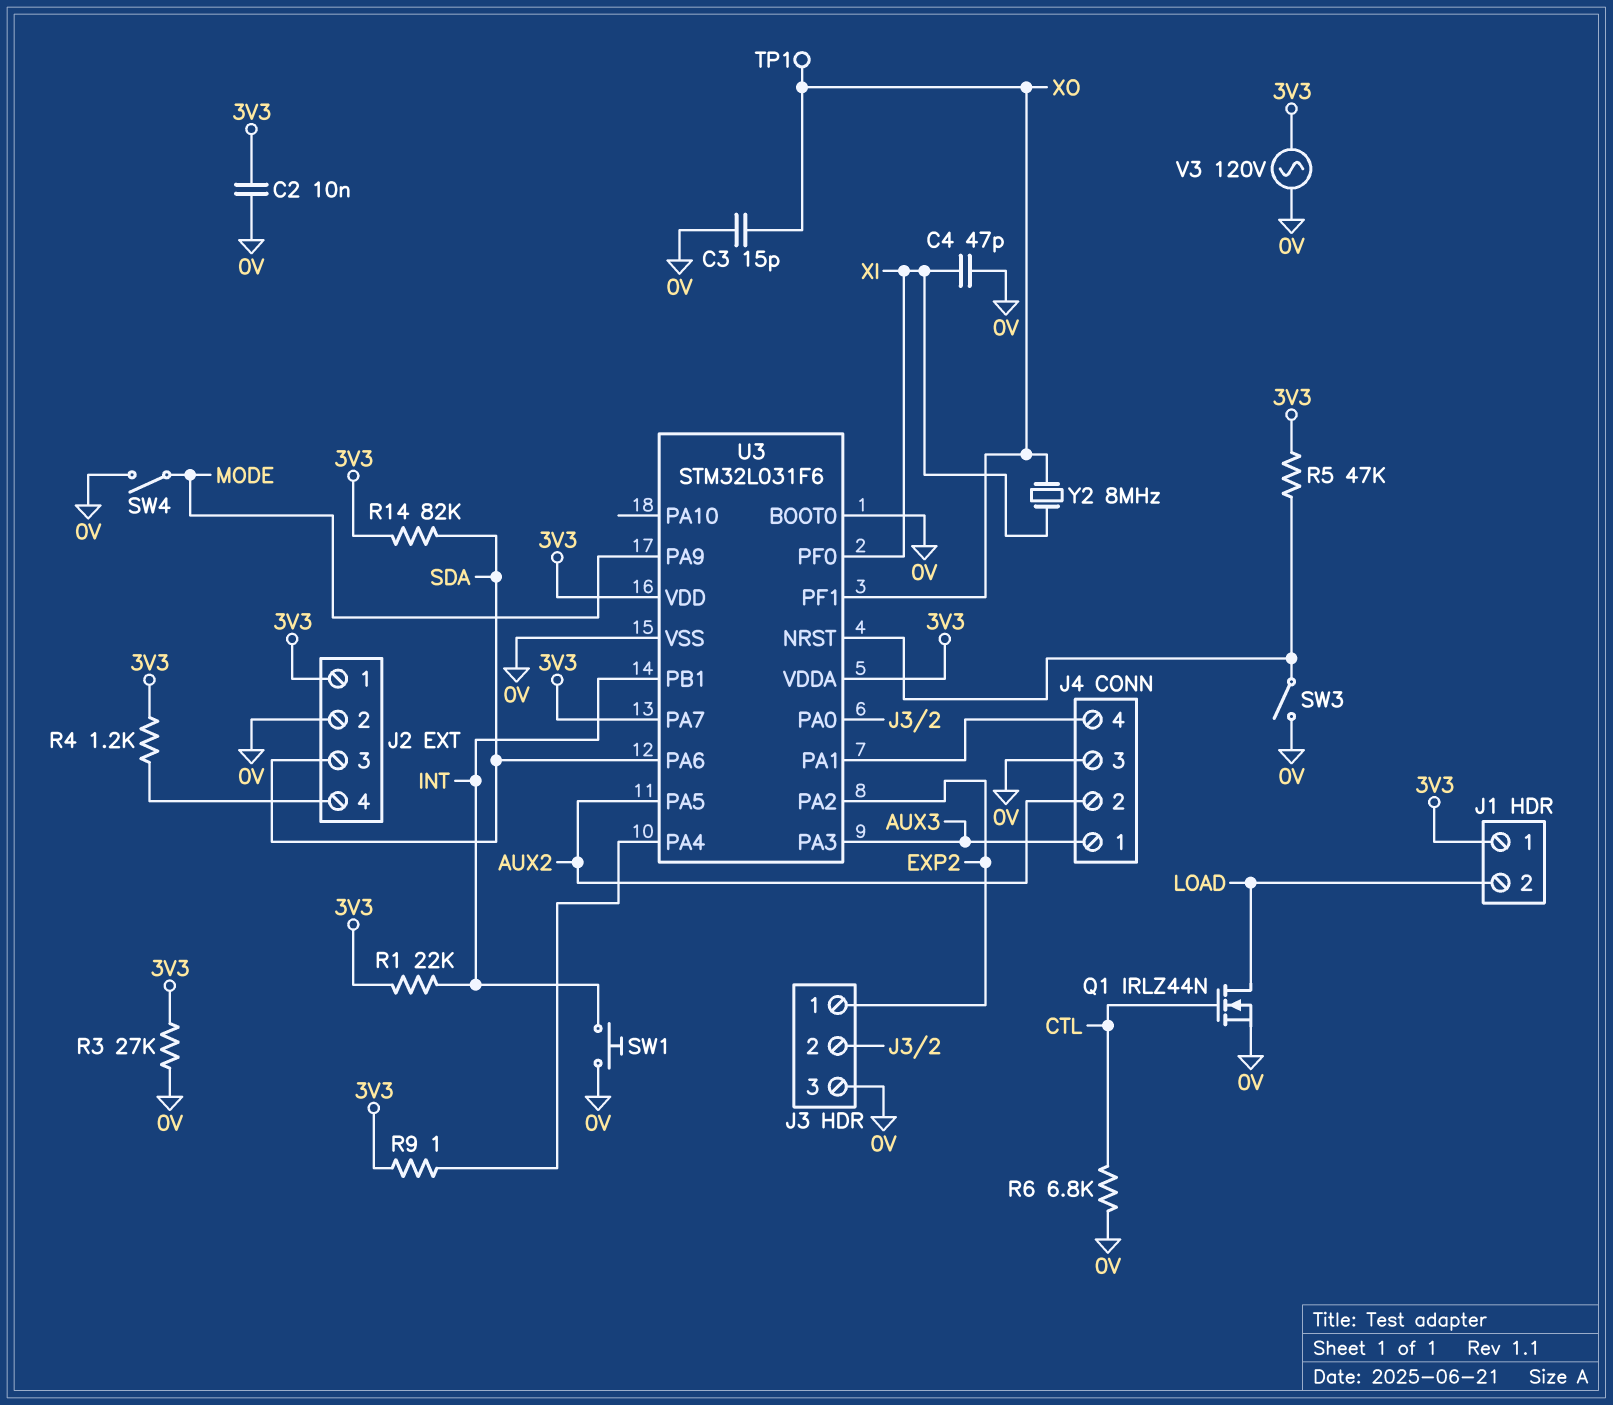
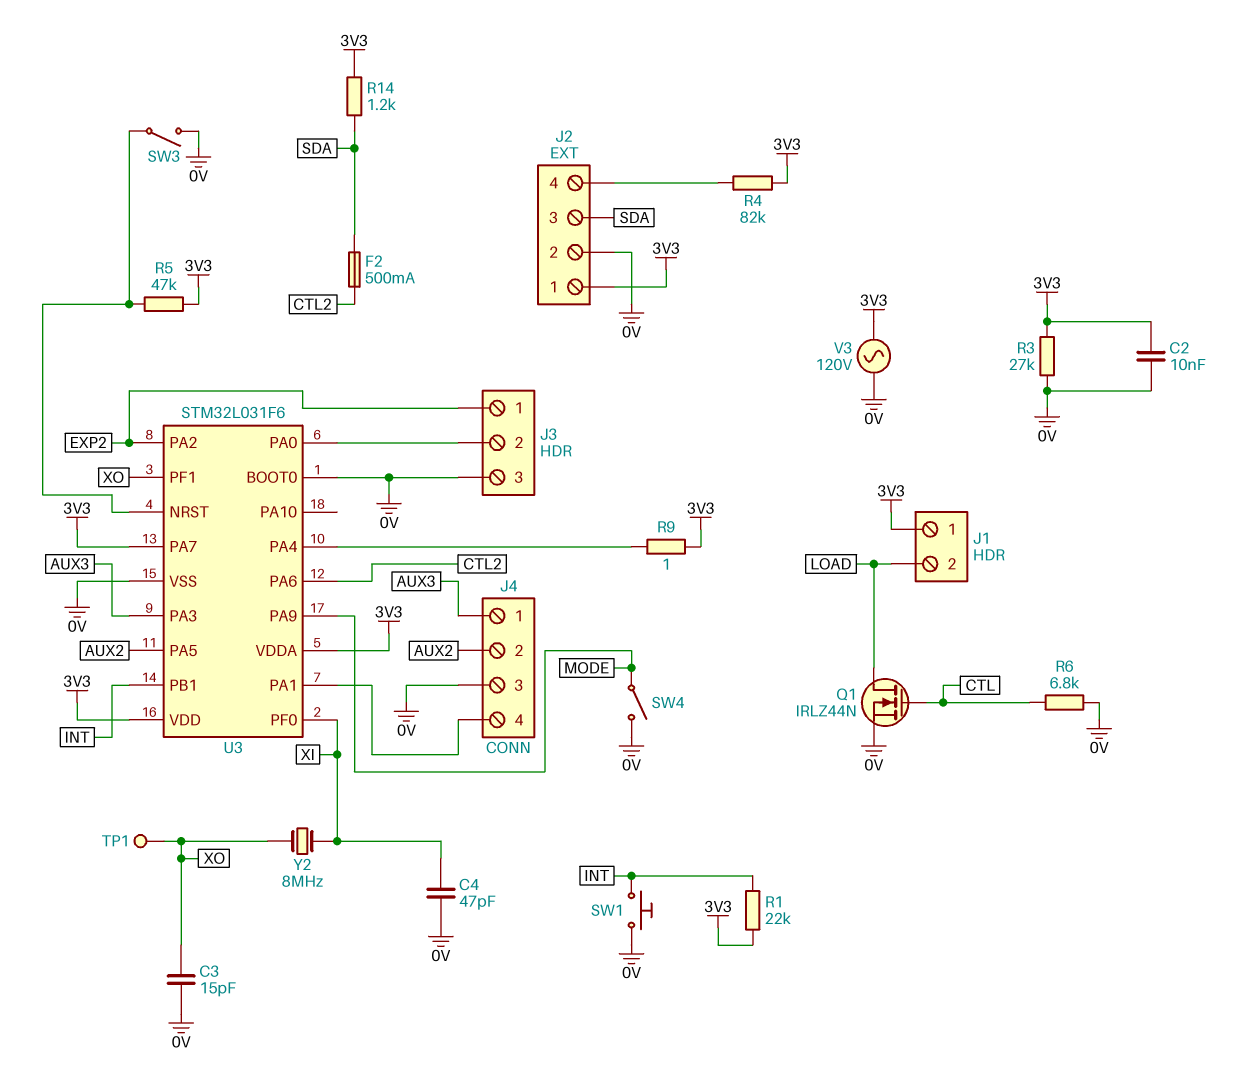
F2: none -> 500mA (CTL2, SDA)
R4: 1.2k (3V3, J2/4) -> 82k (3V3, J2/4)
R14: 82k (3V3, SDA) -> 1.2k (3V3, SDA)
U3 pin PA6: SDA -> CTL2

